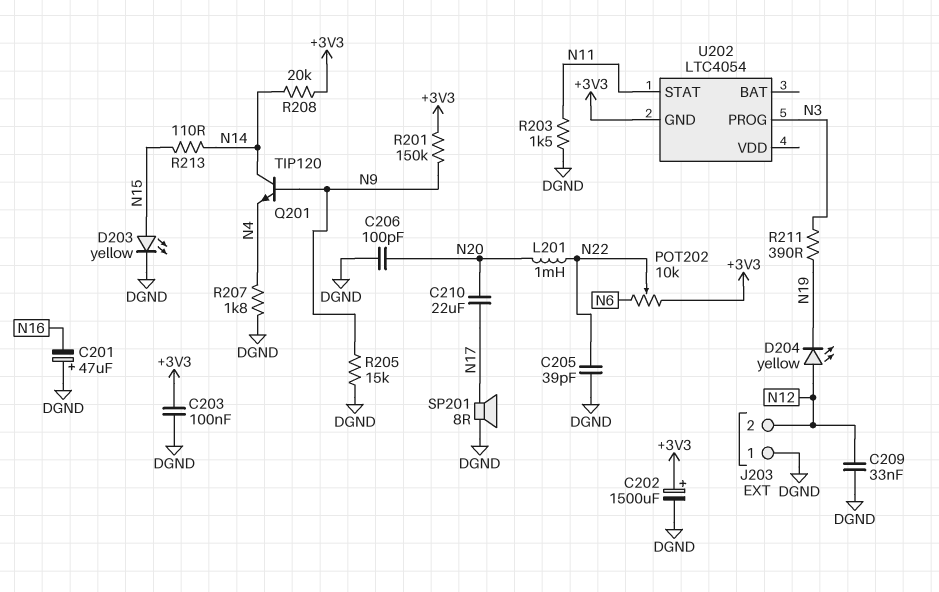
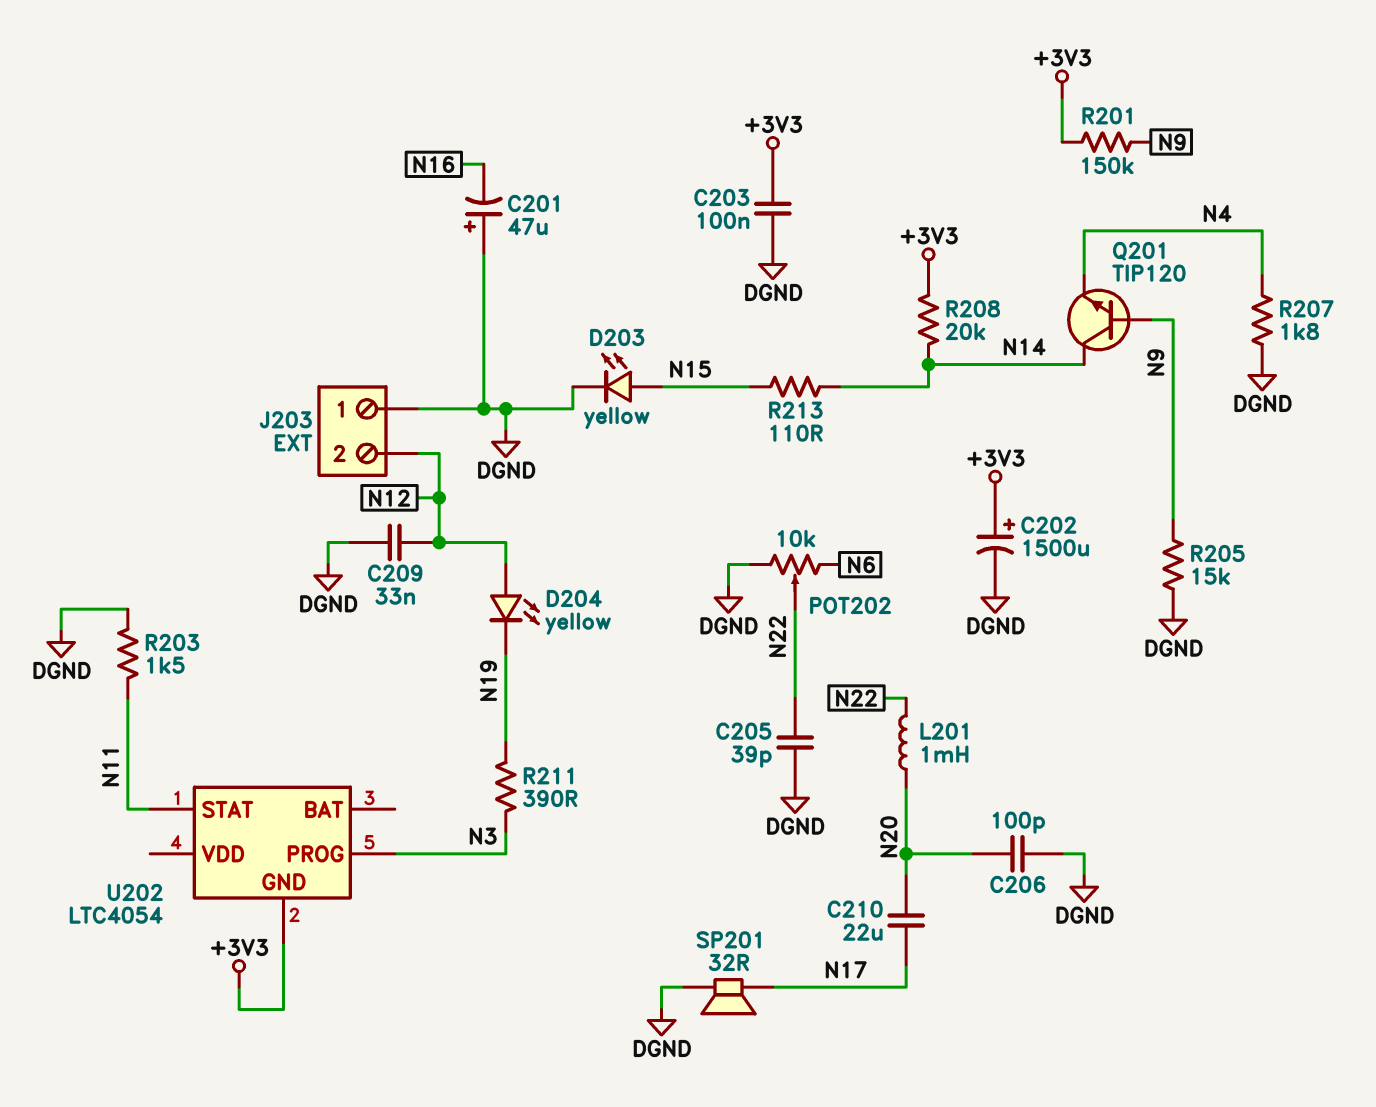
POT202: 10k (+3V3, N6, wiper N22) -> 10k (DGND, N6, wiper N22)
SP201: speaker 8R (DGND, N17) -> speaker 32R (DGND, N17)

